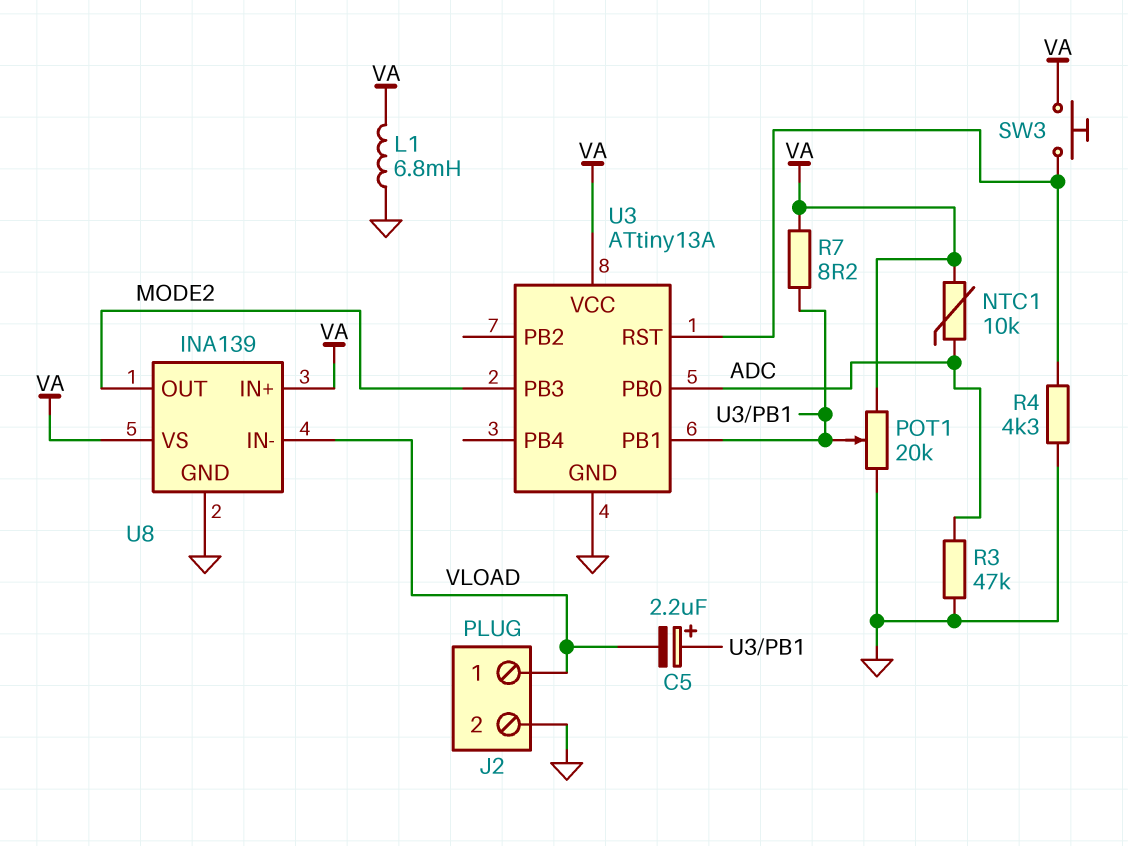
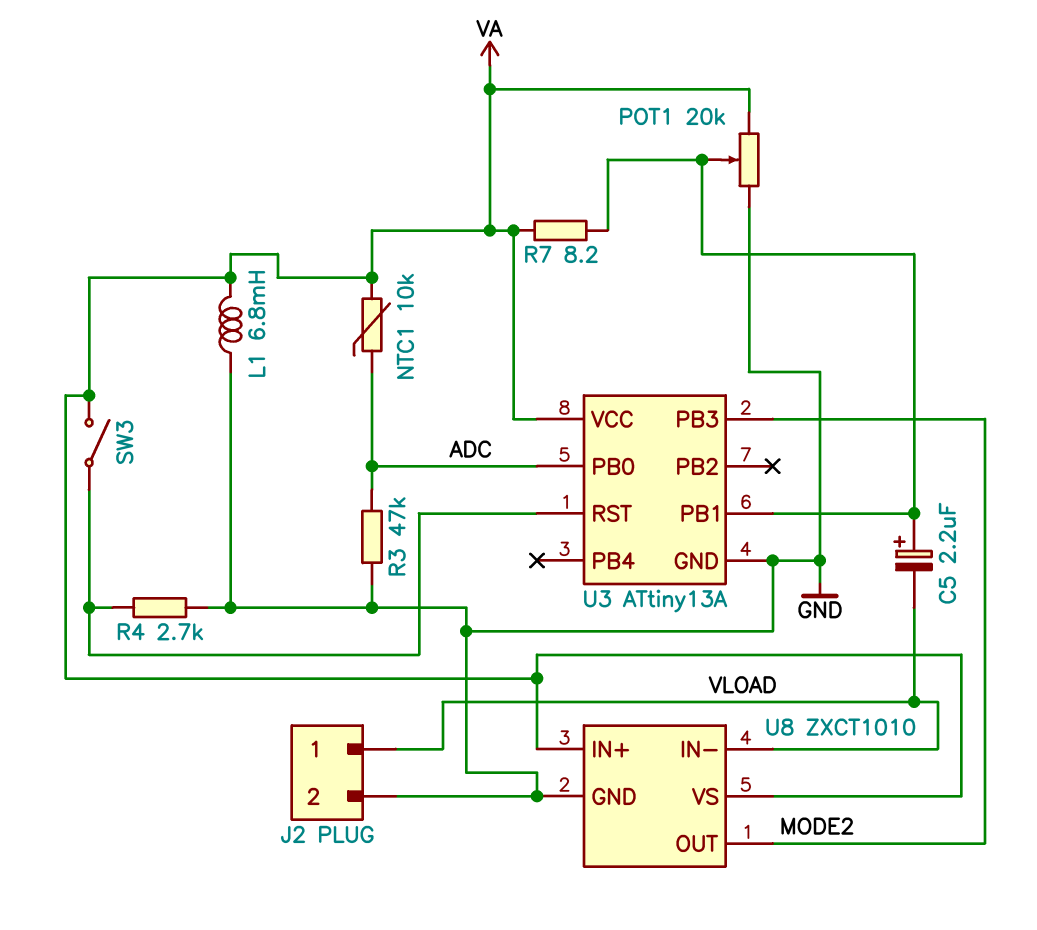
R4: 4.3k (GND, U3/RST) -> 2.7k (GND, U3/RST)
SW3: button (U3/RST, VA) -> switch (U3/RST, VA)
U8: INA139 -> ZXCT1010

